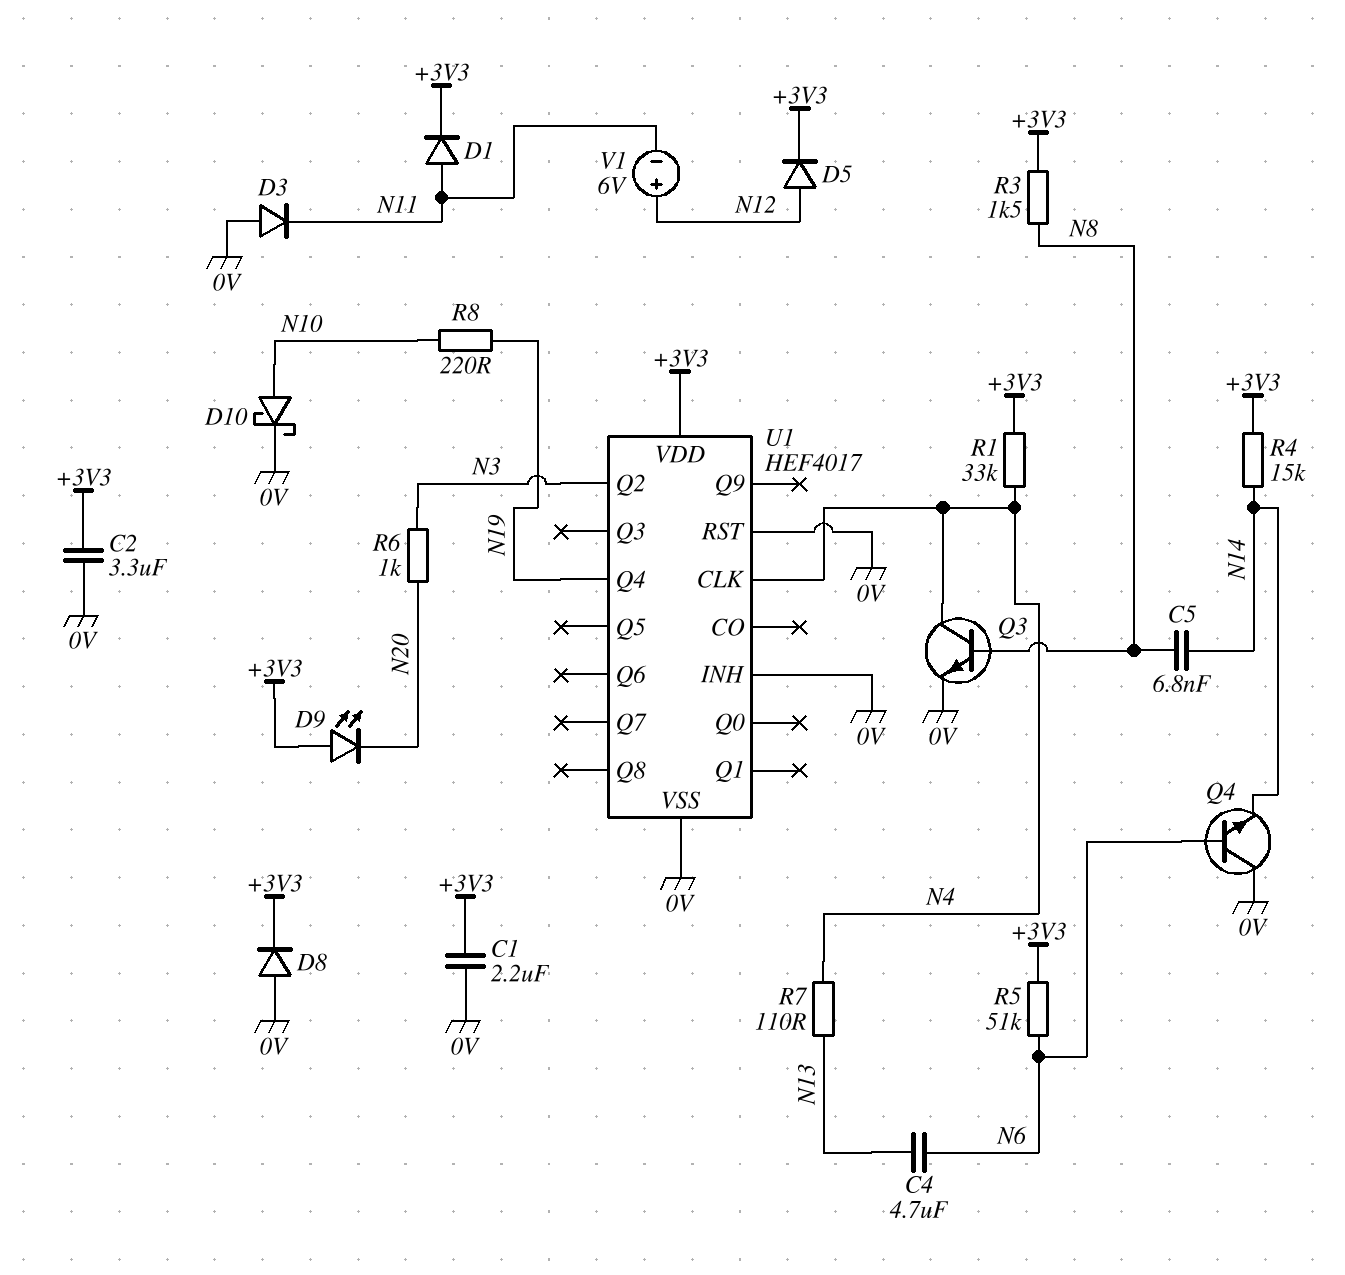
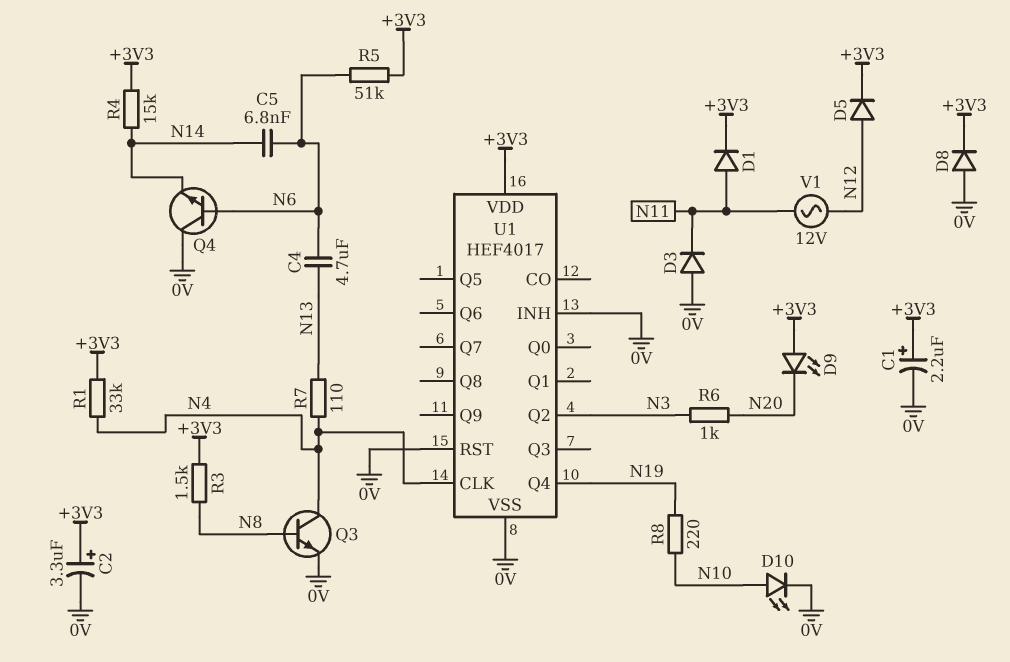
C1: 2.2uF (+3V3, 0V) -> 2.2uF (plus +3V3, minus 0V)
C2: 3.3uF (+3V3, 0V) -> 3.3uF (plus +3V3, minus 0V)
C5: 6.8nF (N8, N14) -> 6.8nF (N6, N14)
D10: schottky (A N10, K 0V) -> LED (A N10, K 0V)
V1: 6V (plus N12, minus N11) -> AC 12V (N11, N12)

